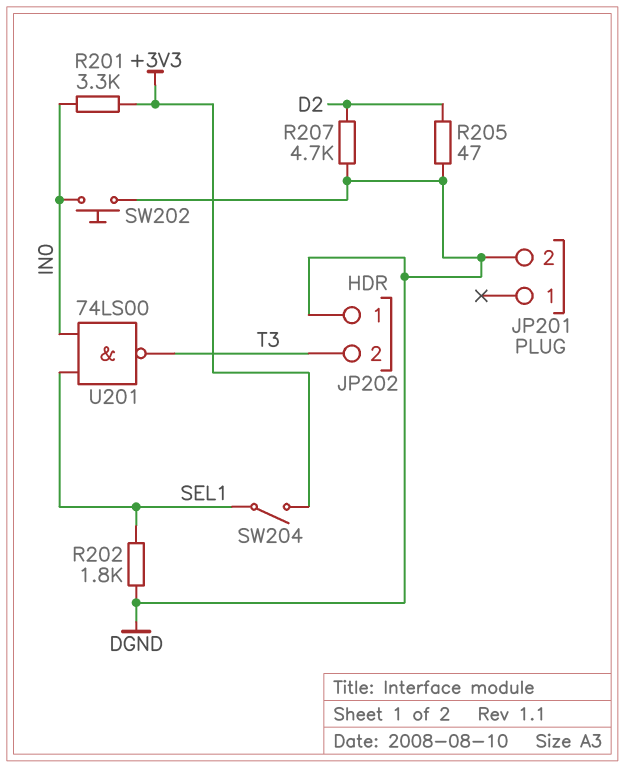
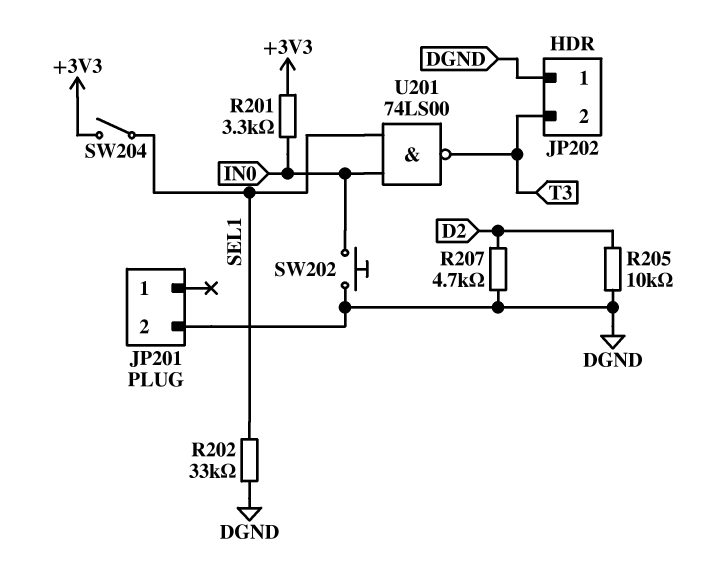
R202: 1.8k (DGND, SEL1) -> 33k (DGND, SEL1)
R205: 47 (D2, DGND) -> 10k (D2, DGND)

